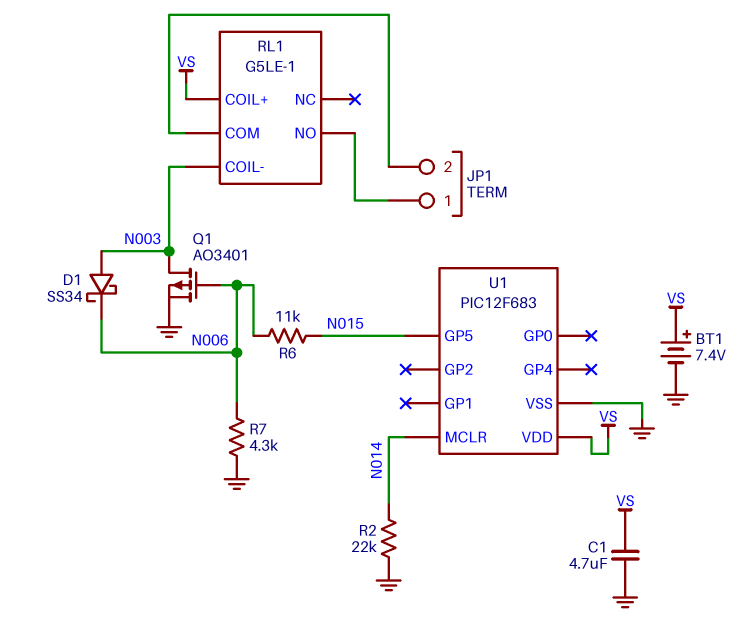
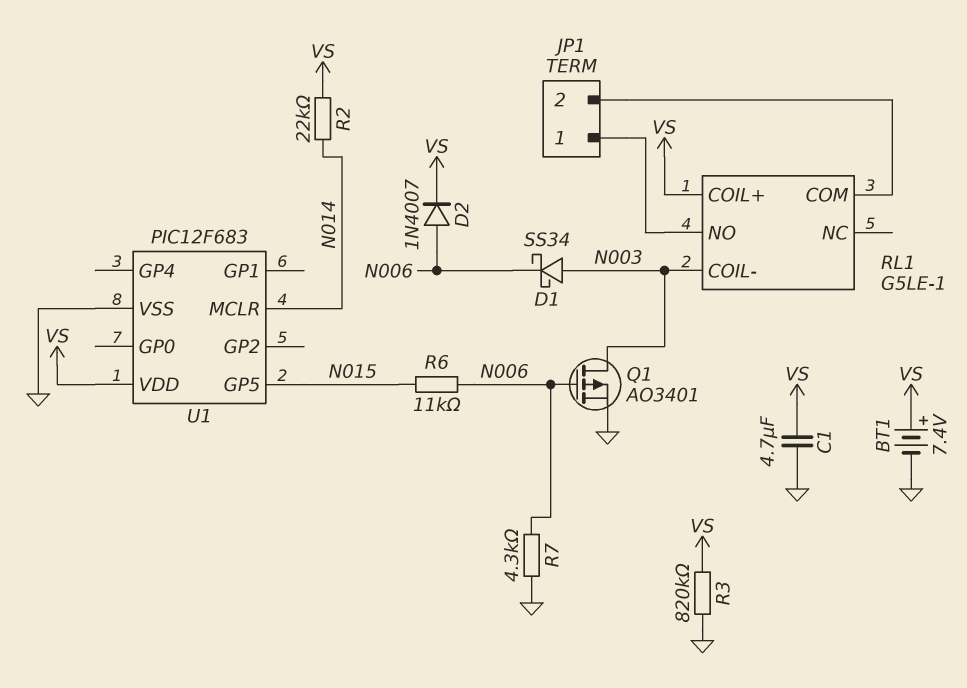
D2: none -> diode 1N4007 (A N006, K VS)
R2: 22k (GND, N014) -> 22k (N014, VS)
R3: none -> 820k (GND, VS)

